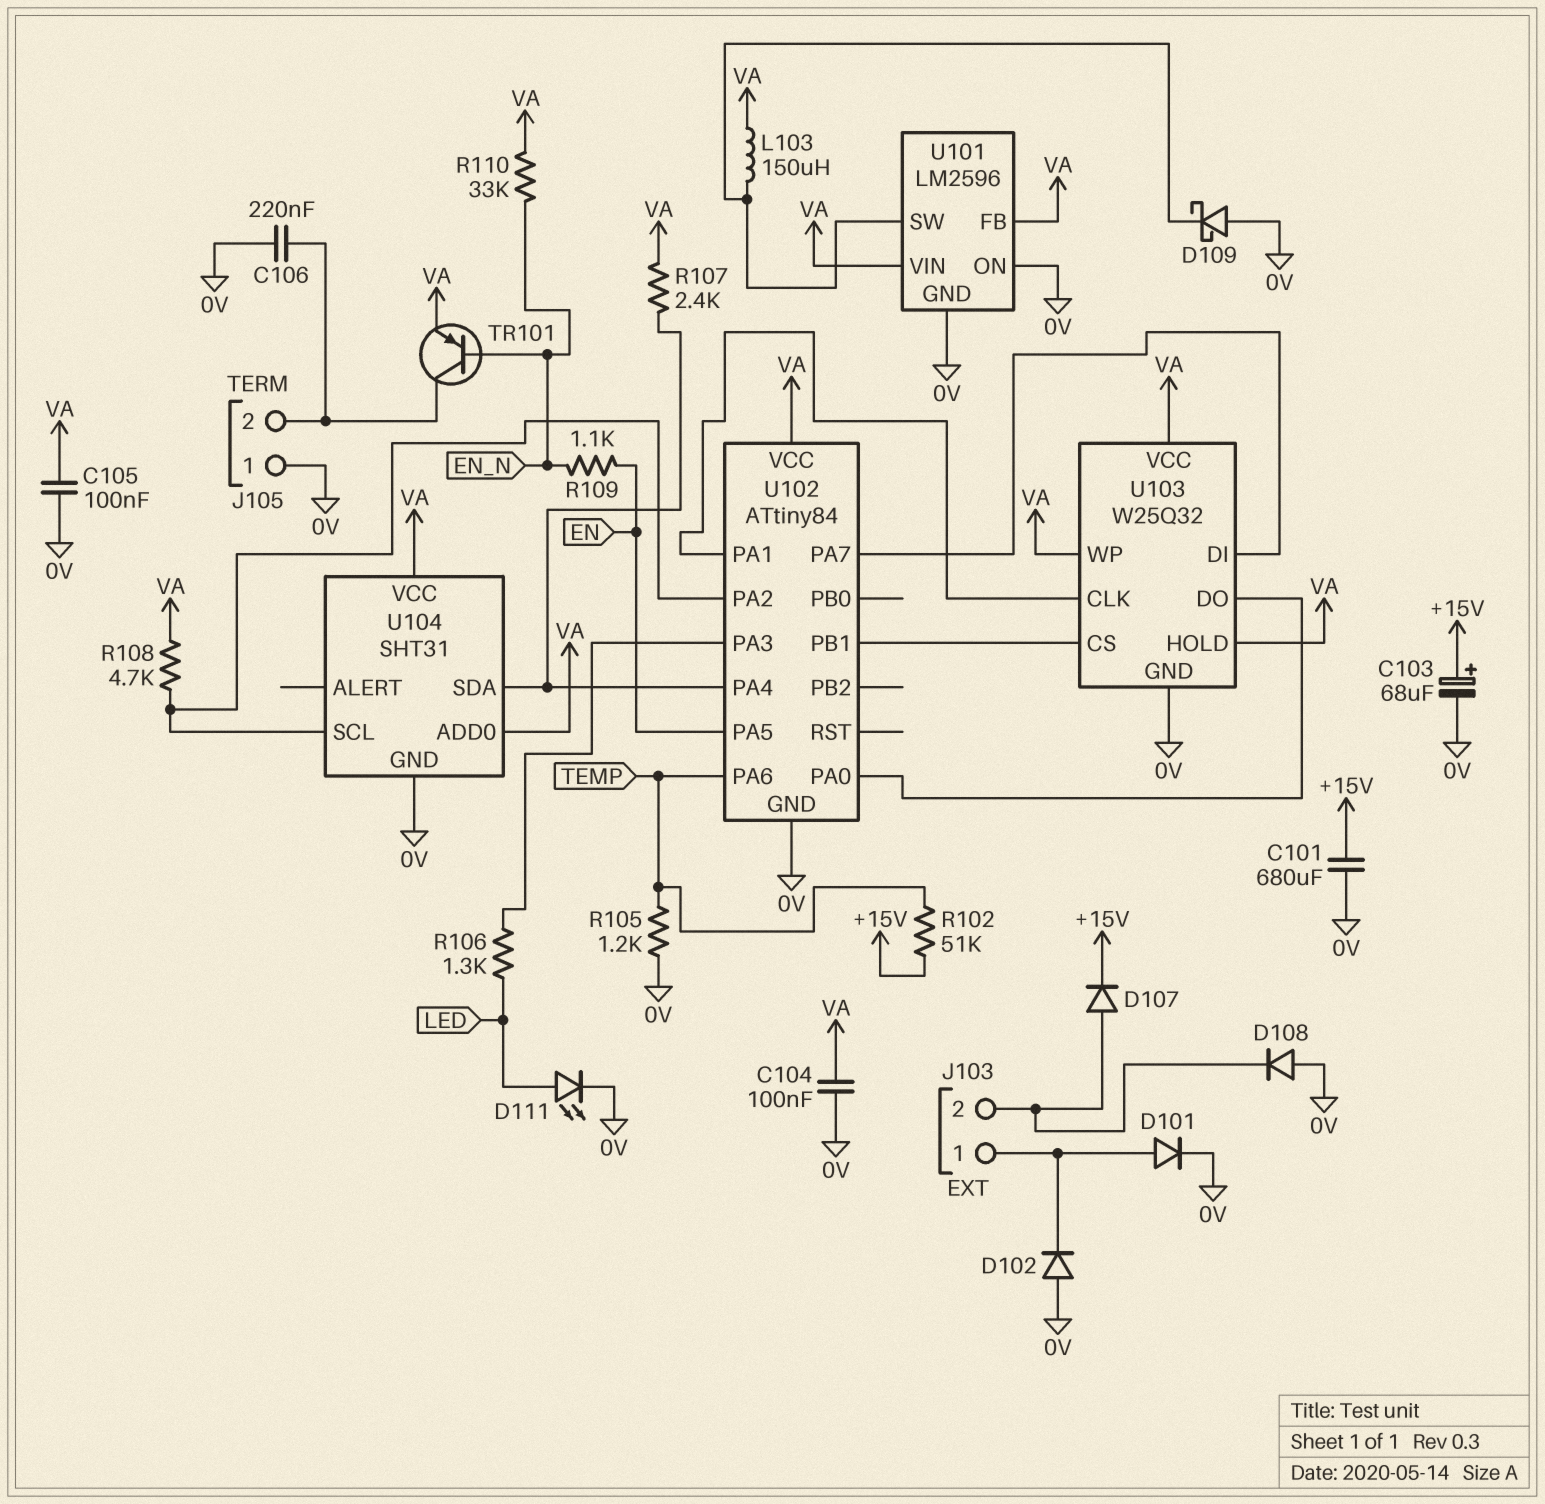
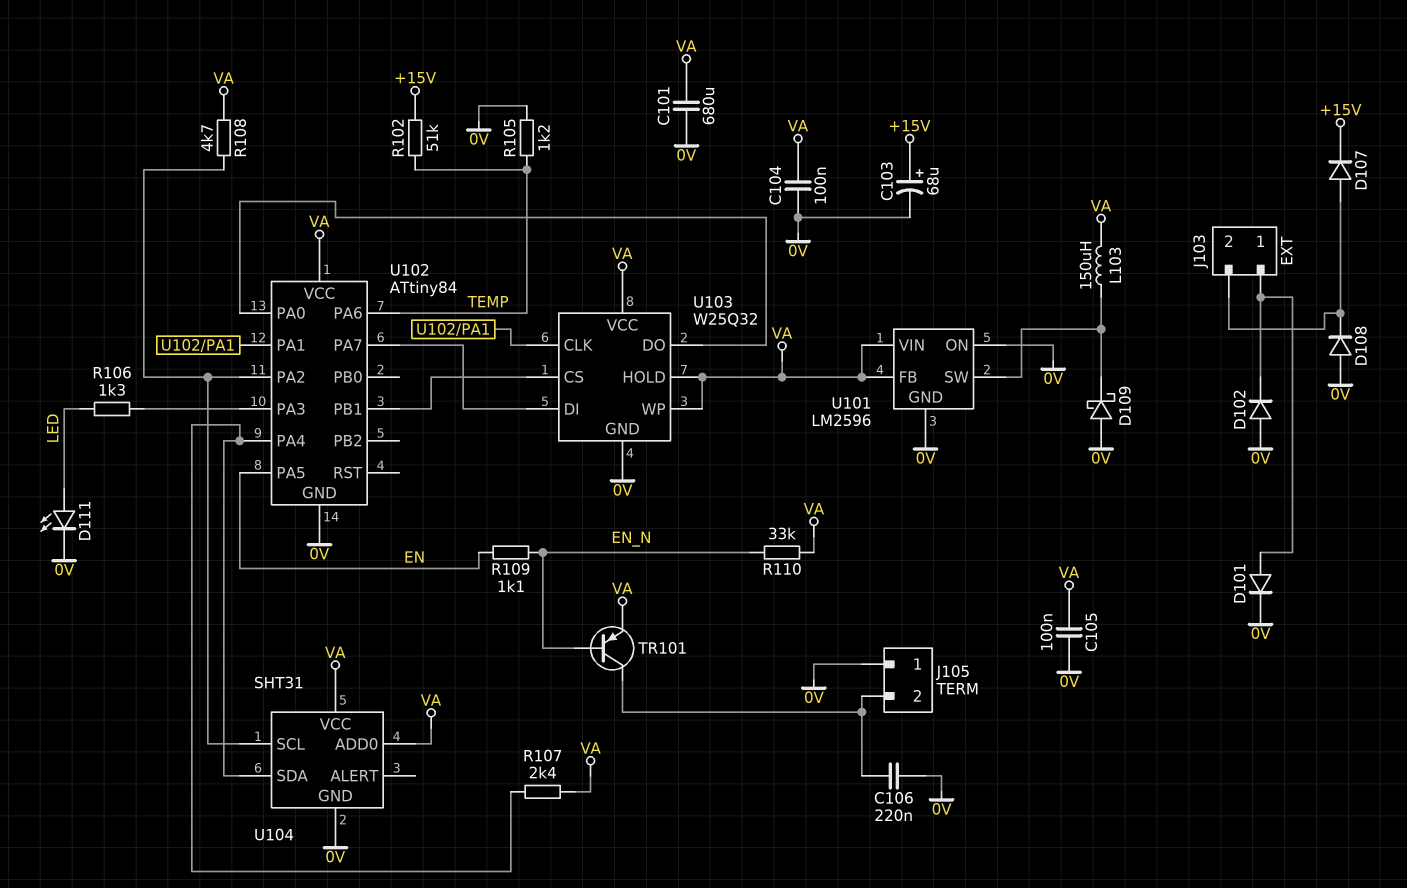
C101: 680uF (+15V, 0V) -> 680uF (0V, VA)

